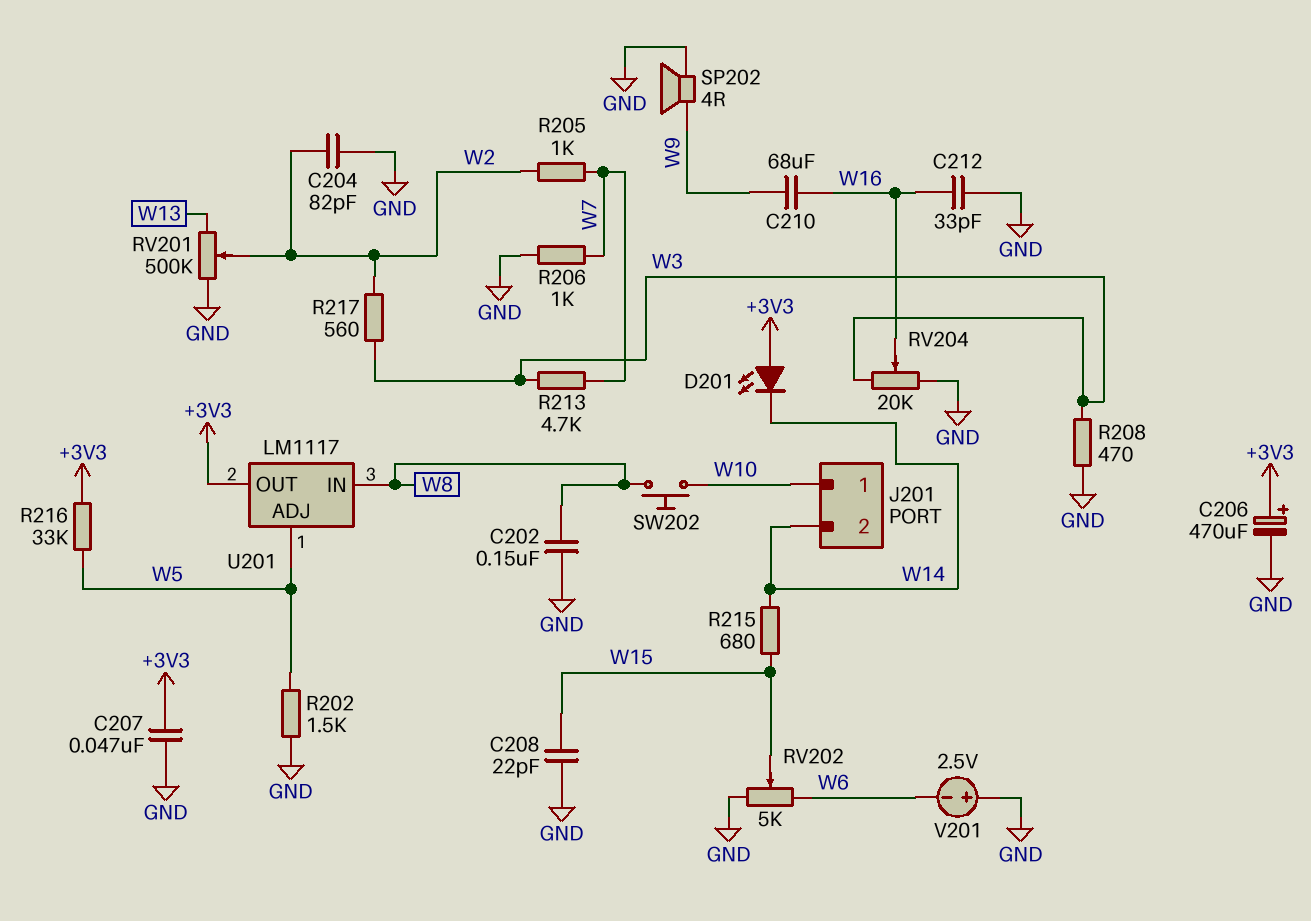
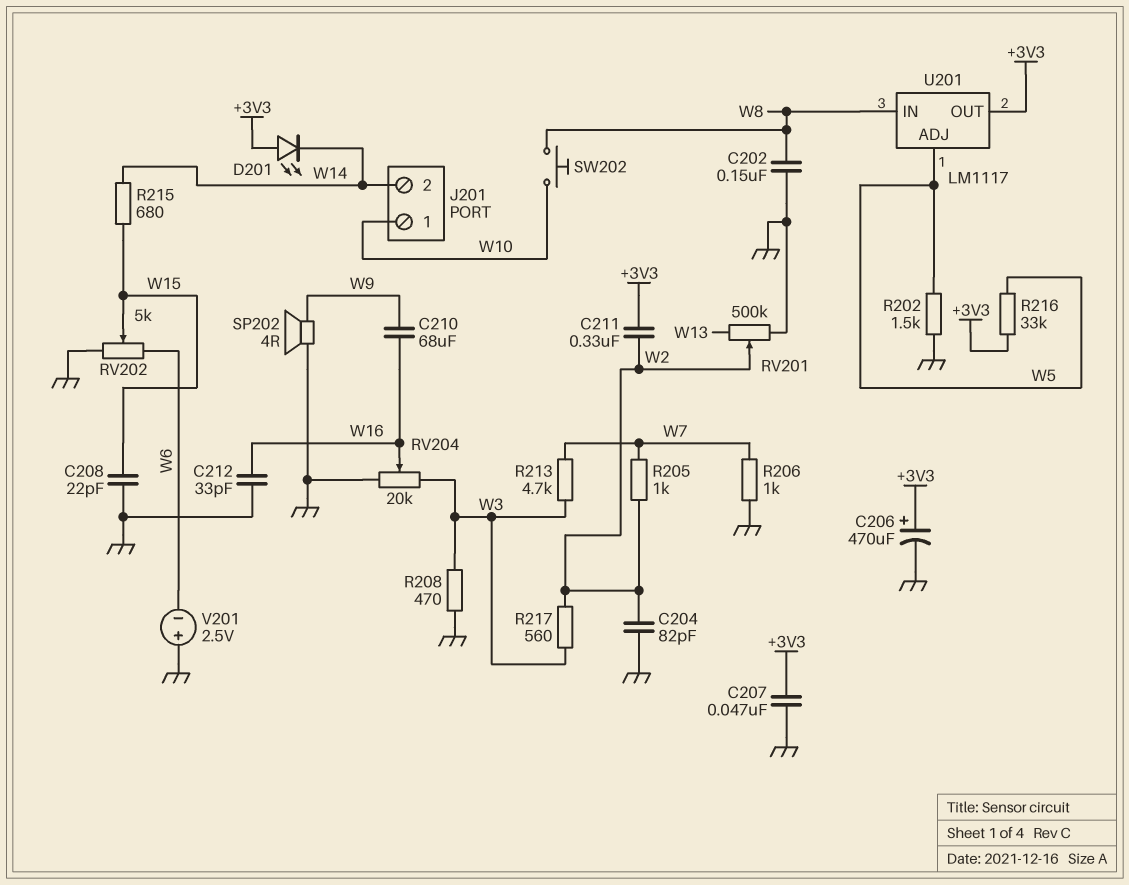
C211: none -> 330nF (+3V3, W2)

